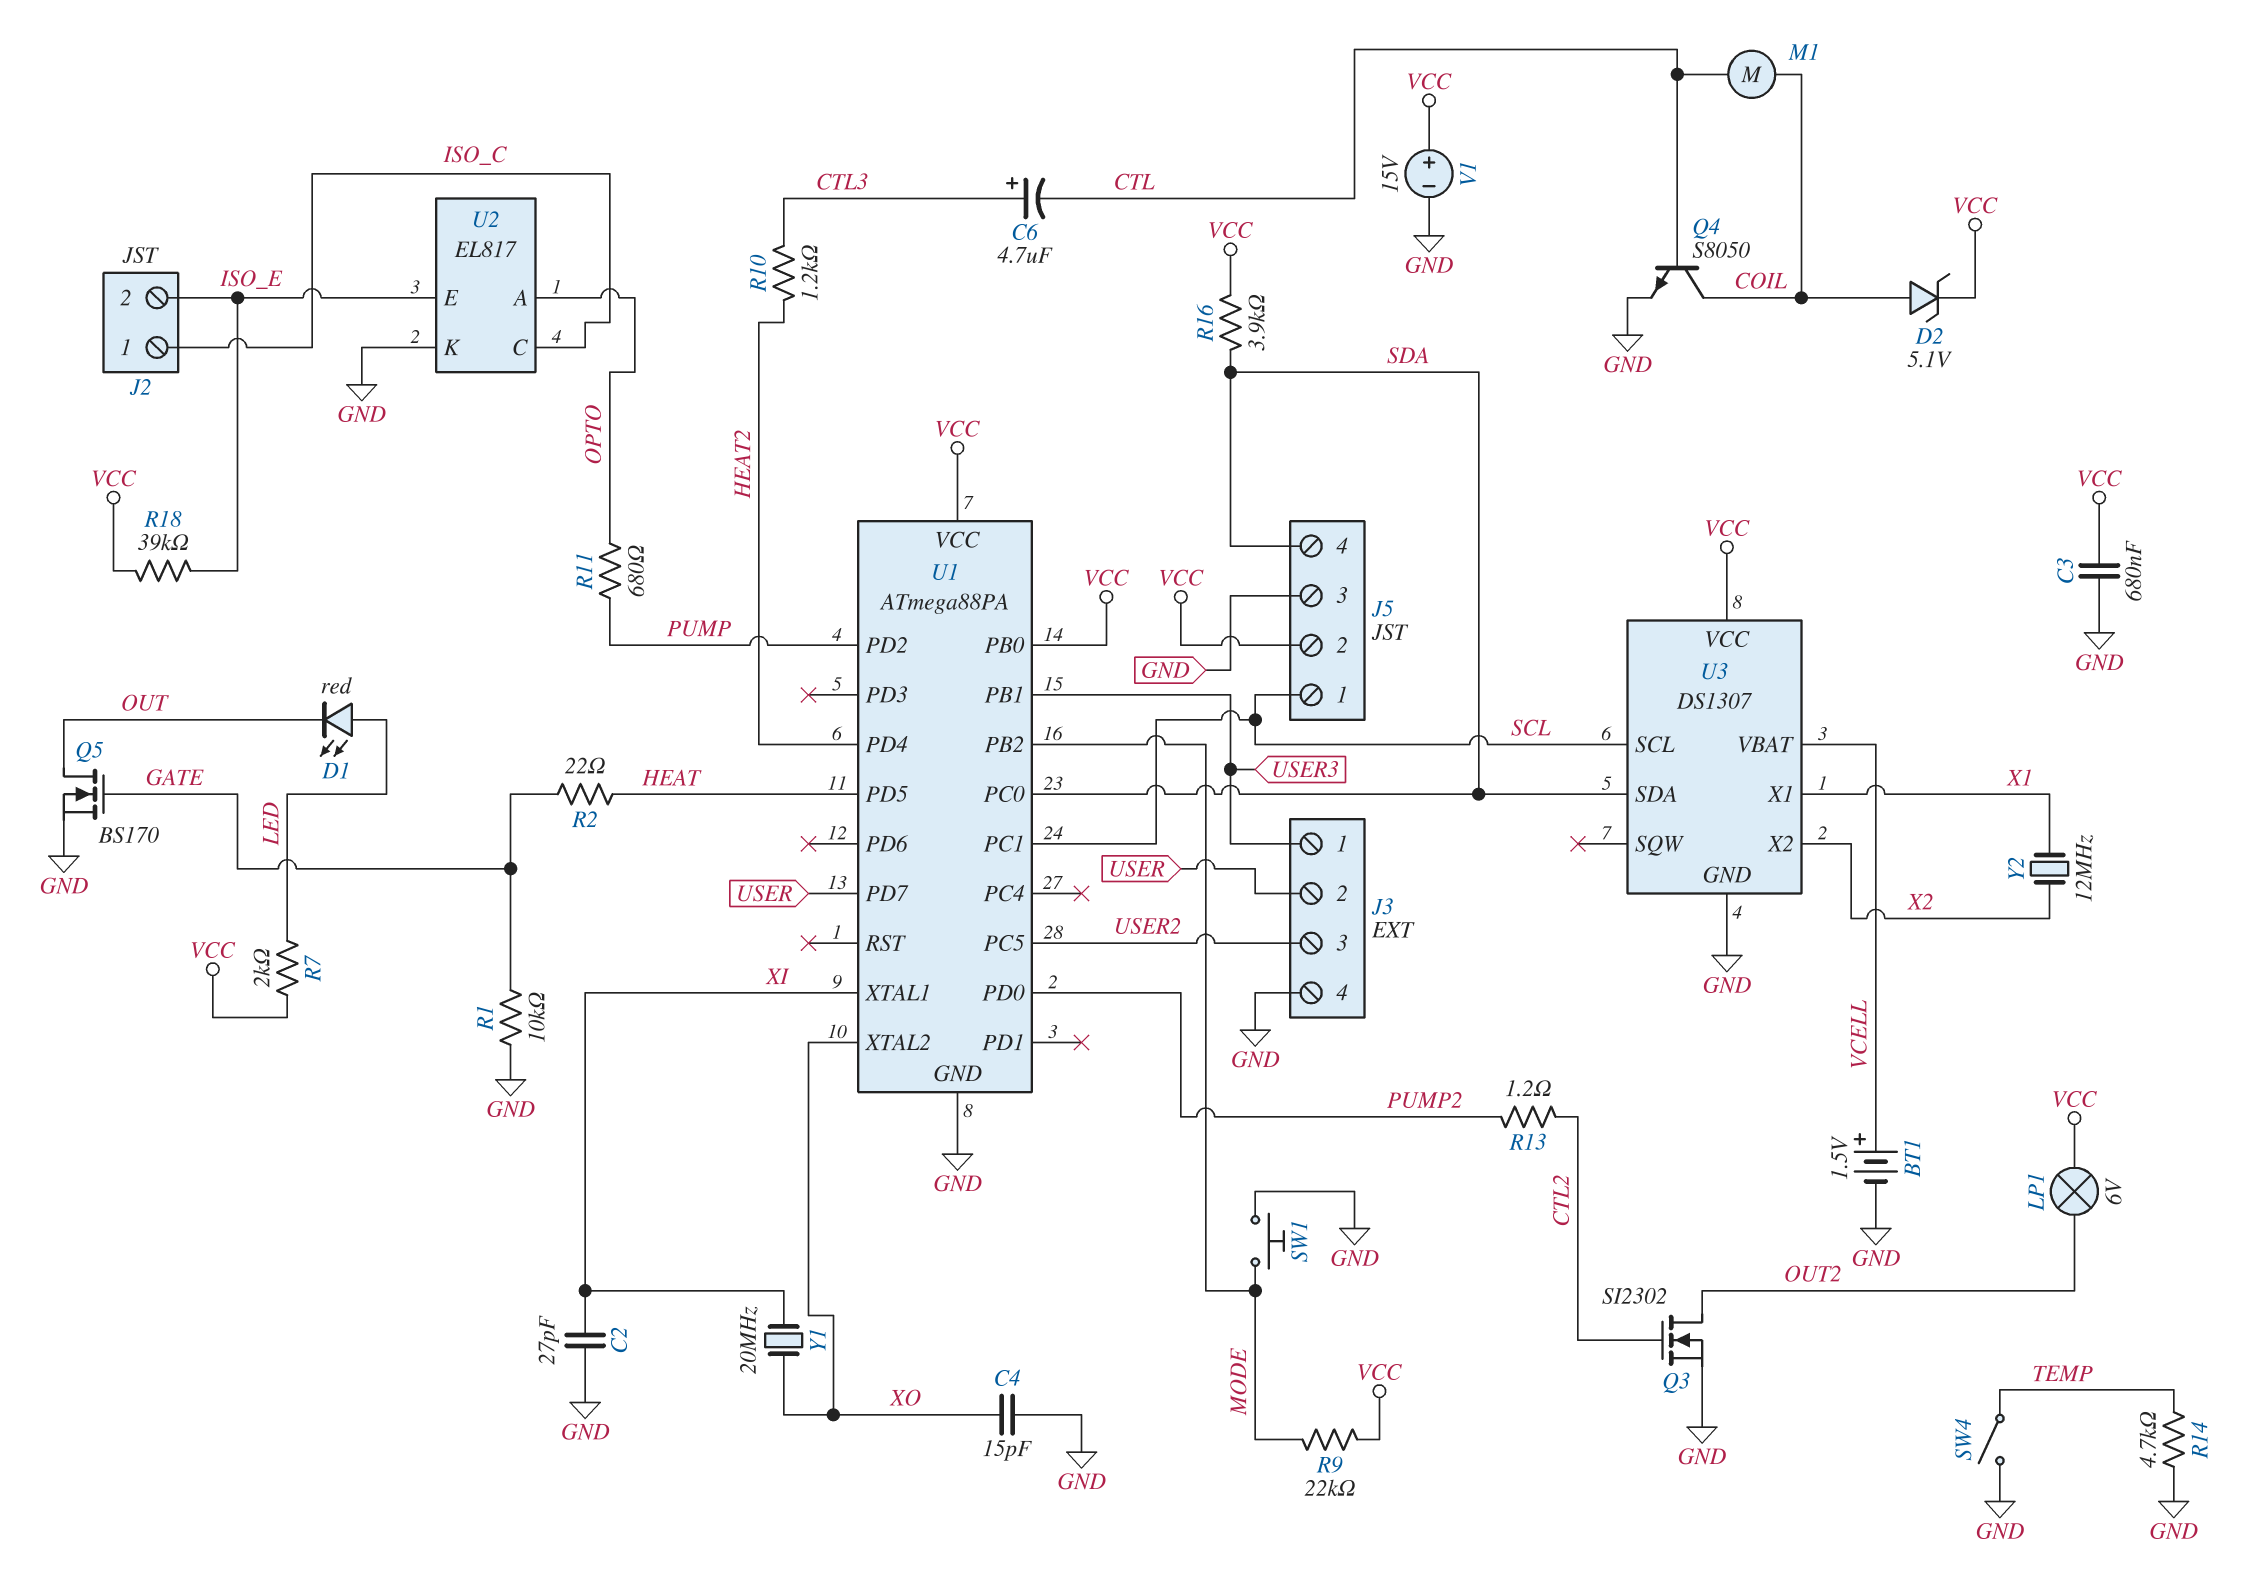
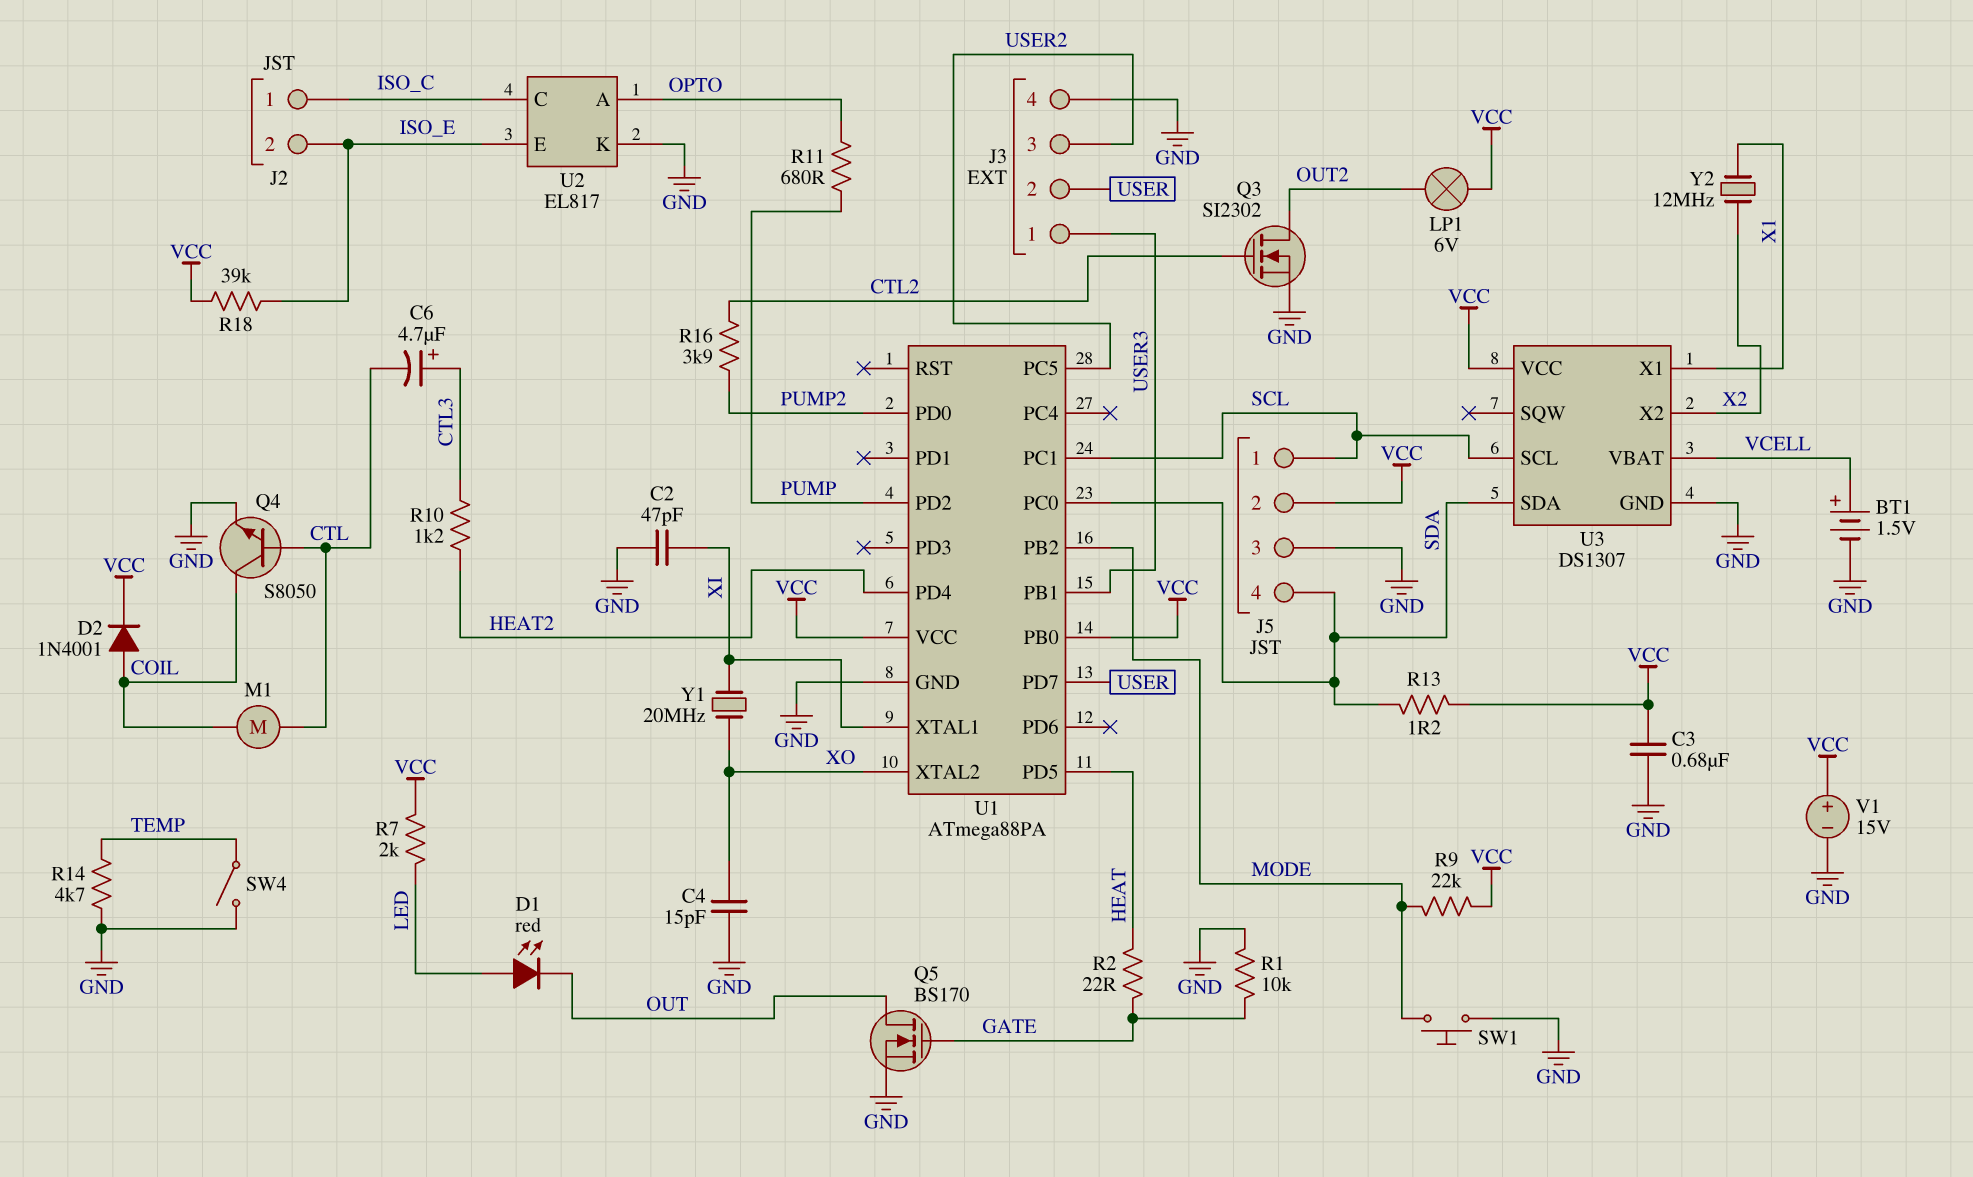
C2: 27pF (GND, XI) -> 47pF (GND, XI)
D2: zener 5.1V (A COIL, K VCC) -> diode 1N4001 (A COIL, K VCC)
R13: 1.2 (CTL2, PUMP2) -> 1.2 (SDA, VCC)
R16: 3.9k (SDA, VCC) -> 3.9k (CTL2, PUMP2)

